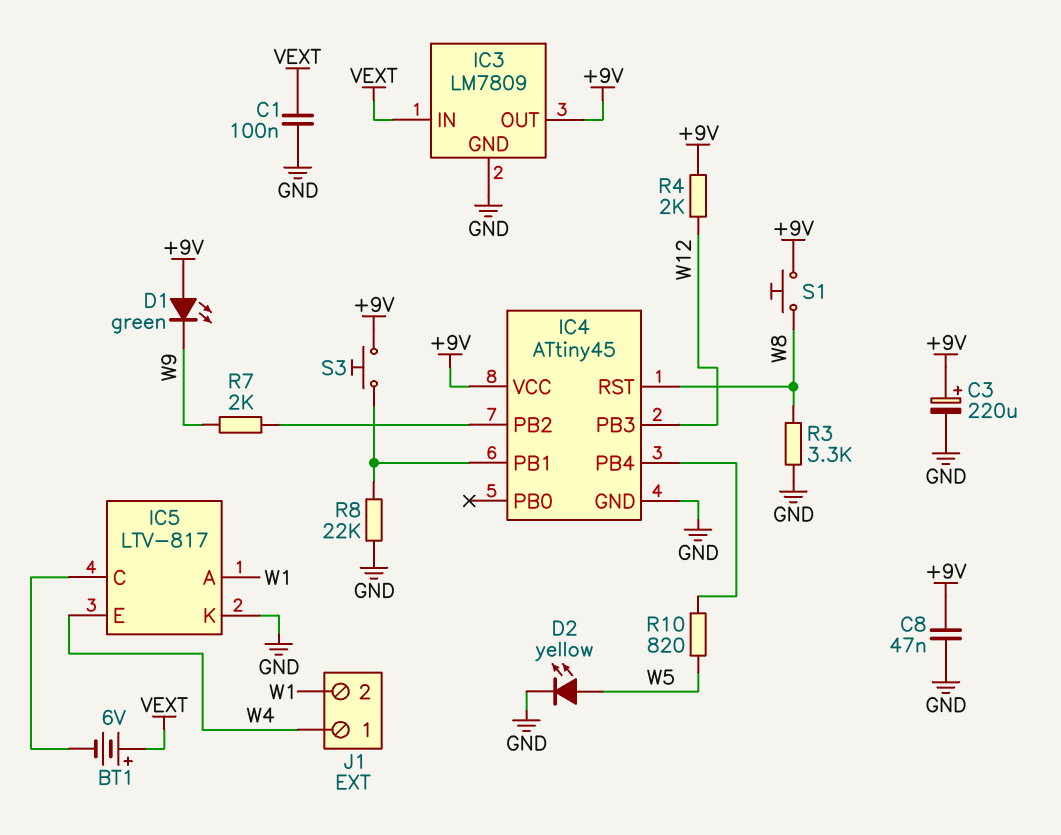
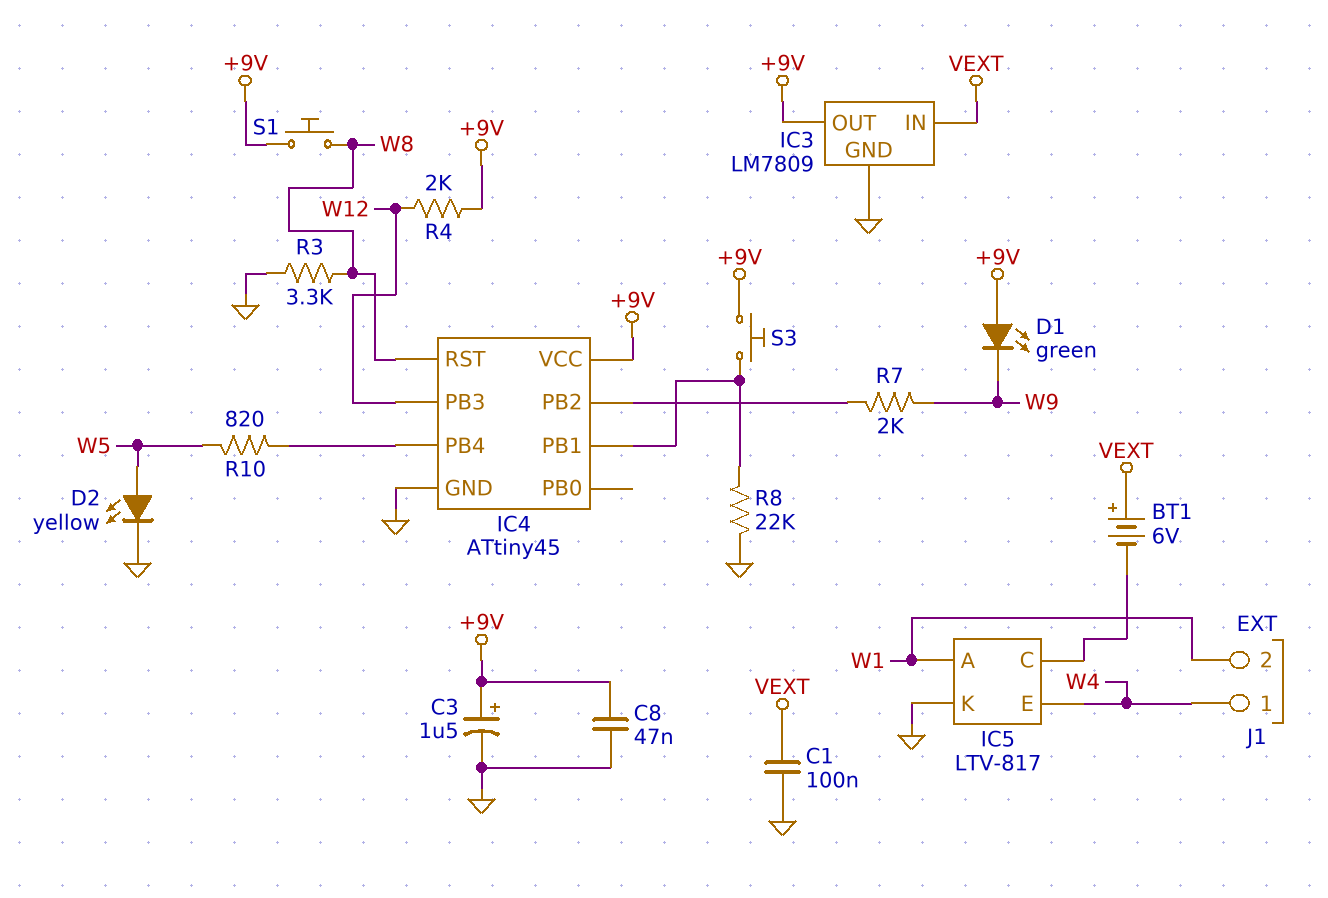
C3: 220uF (plus +9V, minus GND) -> 1.5uF (plus +9V, minus GND)

